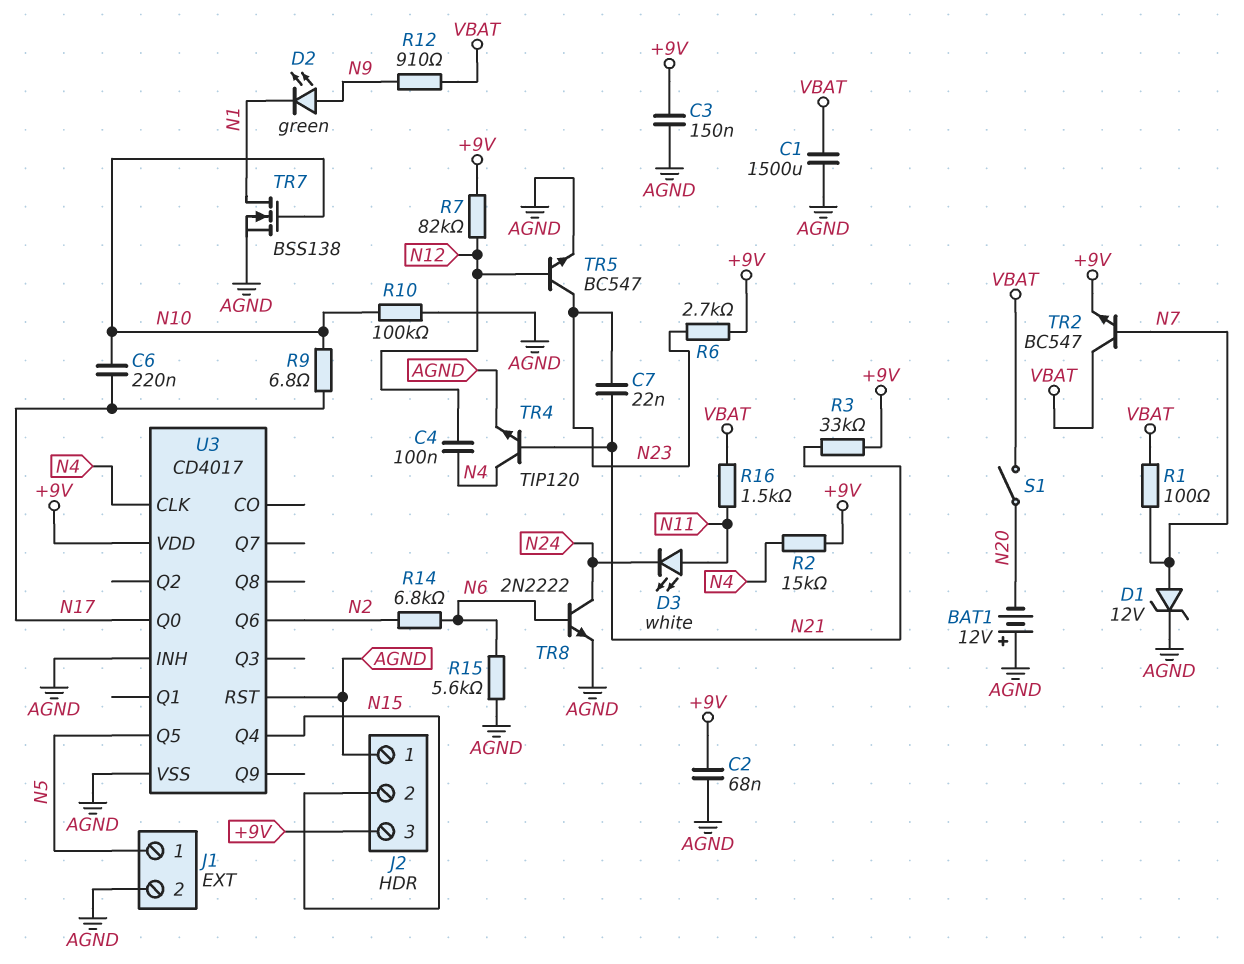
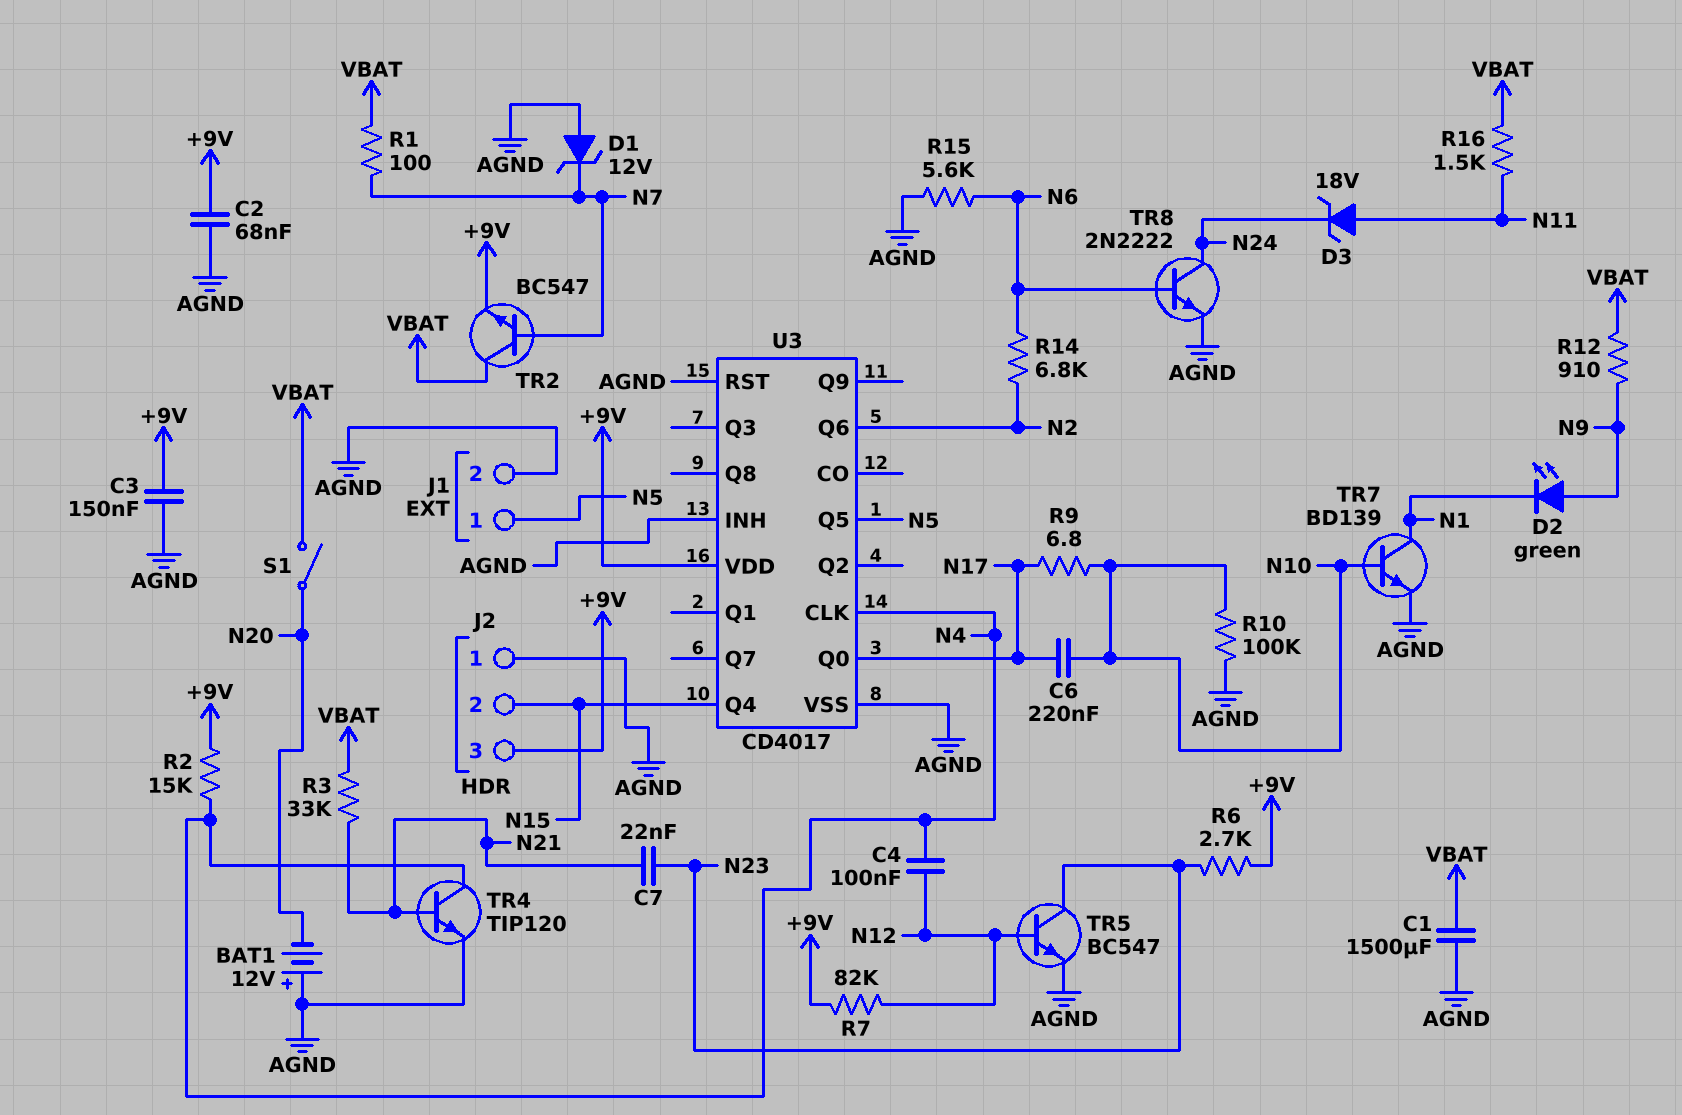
D1: zener 12V (A N7, K AGND) -> zener 12V (A AGND, K N7)
D3: LED white (A N11, K N24) -> zener 18V (A N11, K N24)
R3: 33k (+9V, N21) -> 33k (N21, VBAT)
TR7: NMOS BSS138 (G N10, D N1, S AGND) -> NPN BD139 (B N10, C N1, E AGND)

